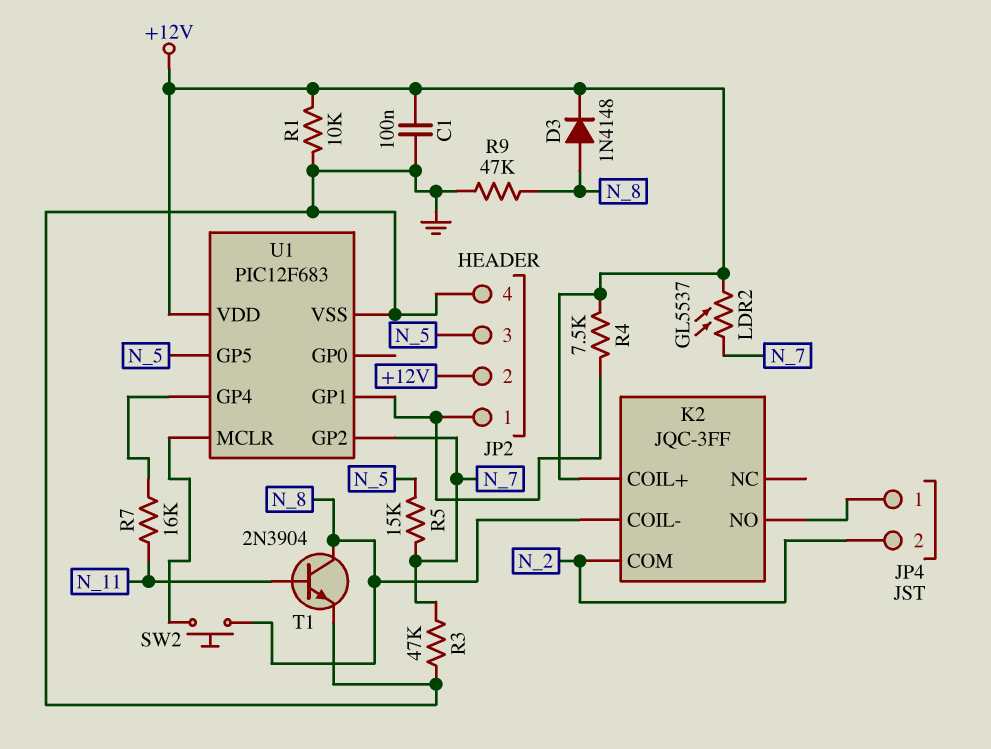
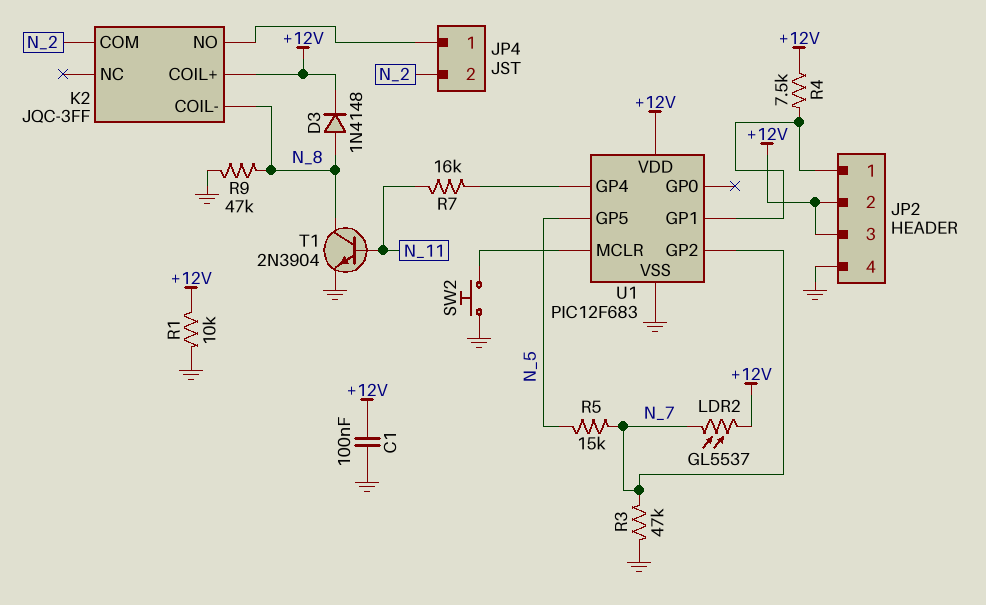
JP2 pin 3: N_5 -> +12V
SW2: button (N_8, U1/MCLR) -> button (GND, U1/MCLR)

